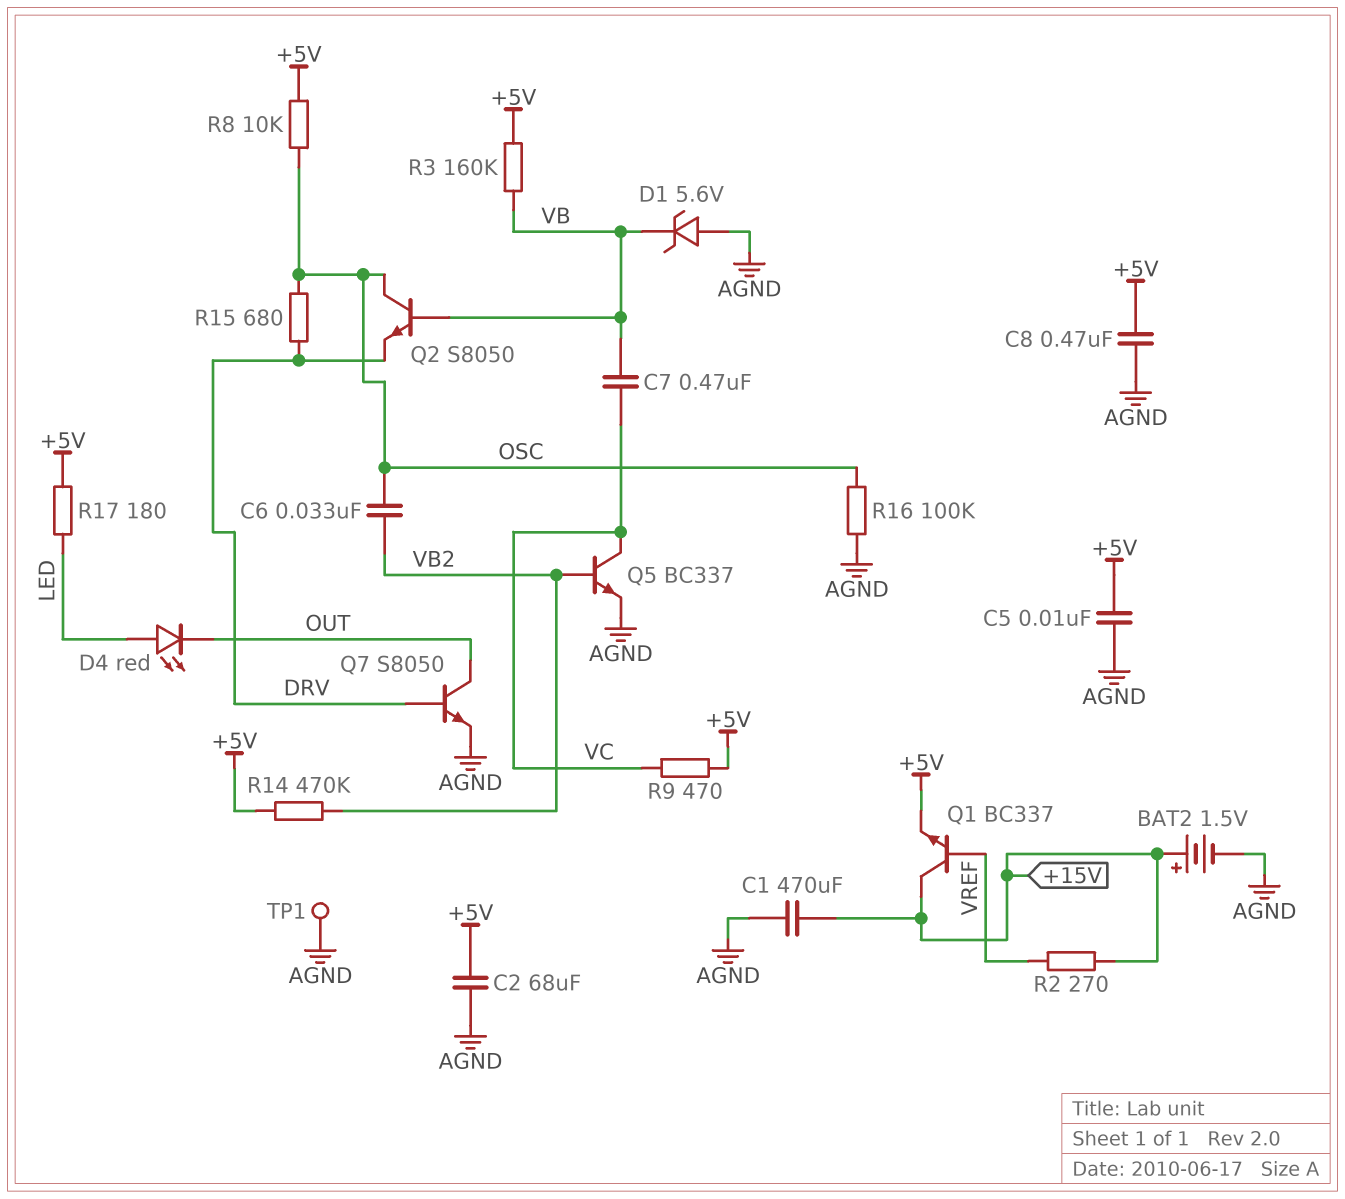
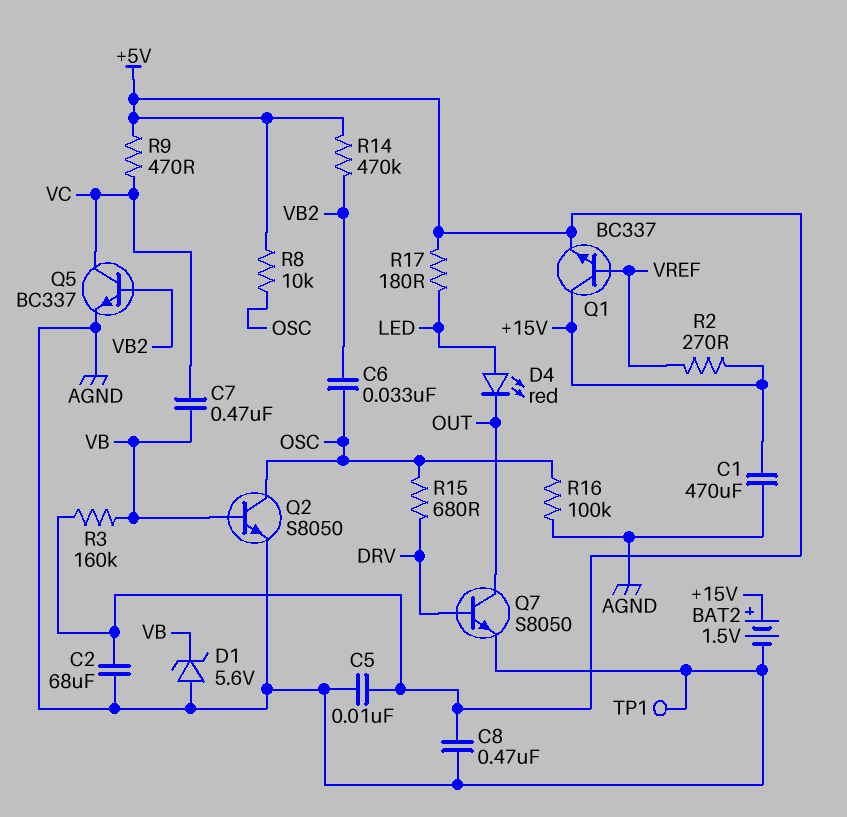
Q2: NPN S8050 (B VB, C OSC, E DRV) -> NPN S8050 (B VB, C OSC, E AGND)

